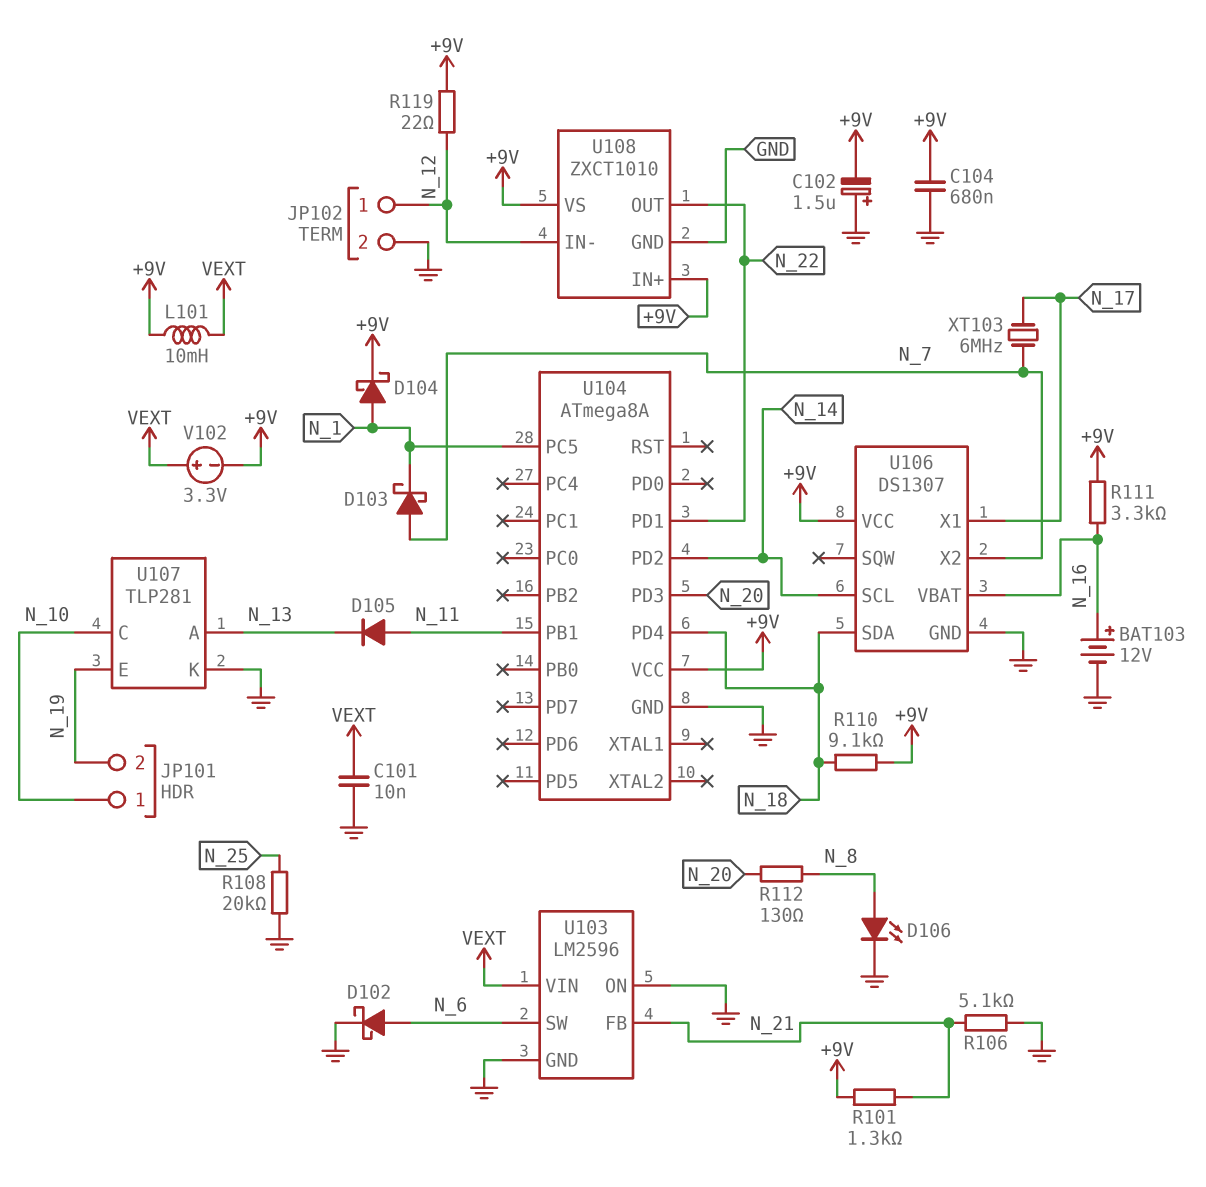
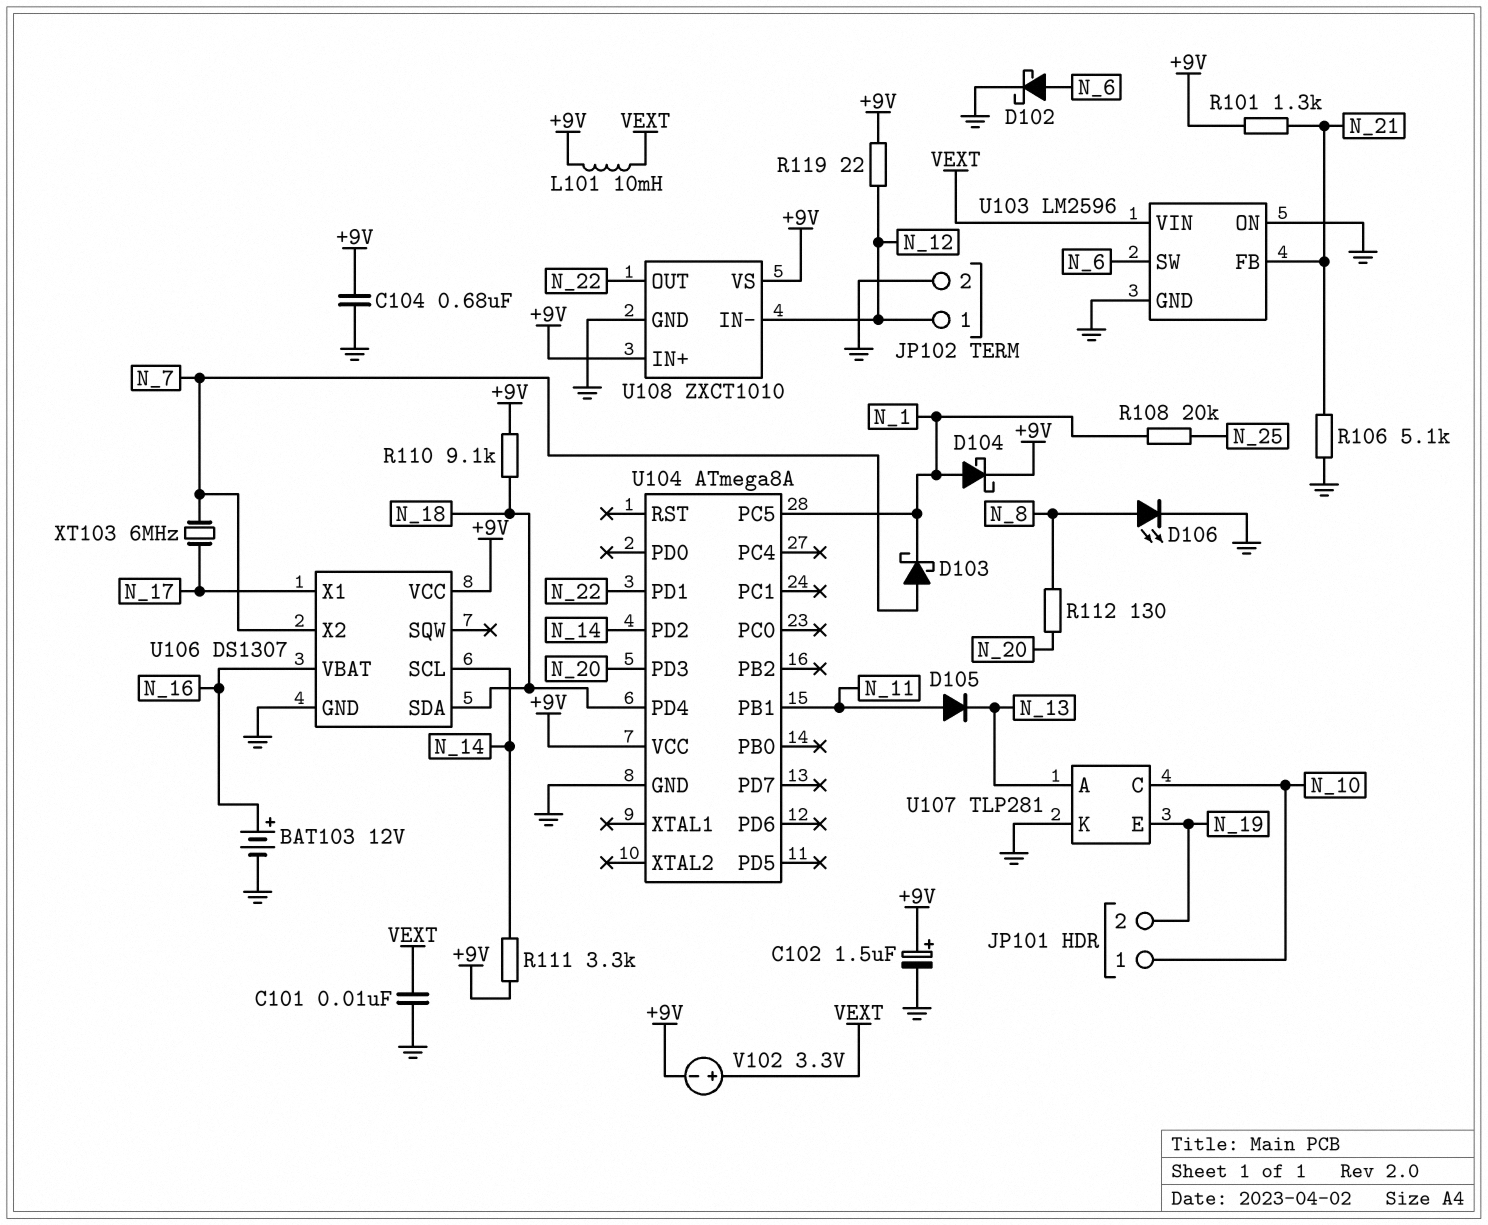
C102: 1.5uF (plus GND, minus +9V) -> 1.5uF (plus +9V, minus GND)
R108: 20k (GND, N_25) -> 20k (N_1, N_25)
R111: 3.3k (+9V, N_16) -> 3.3k (+9V, N_14)

